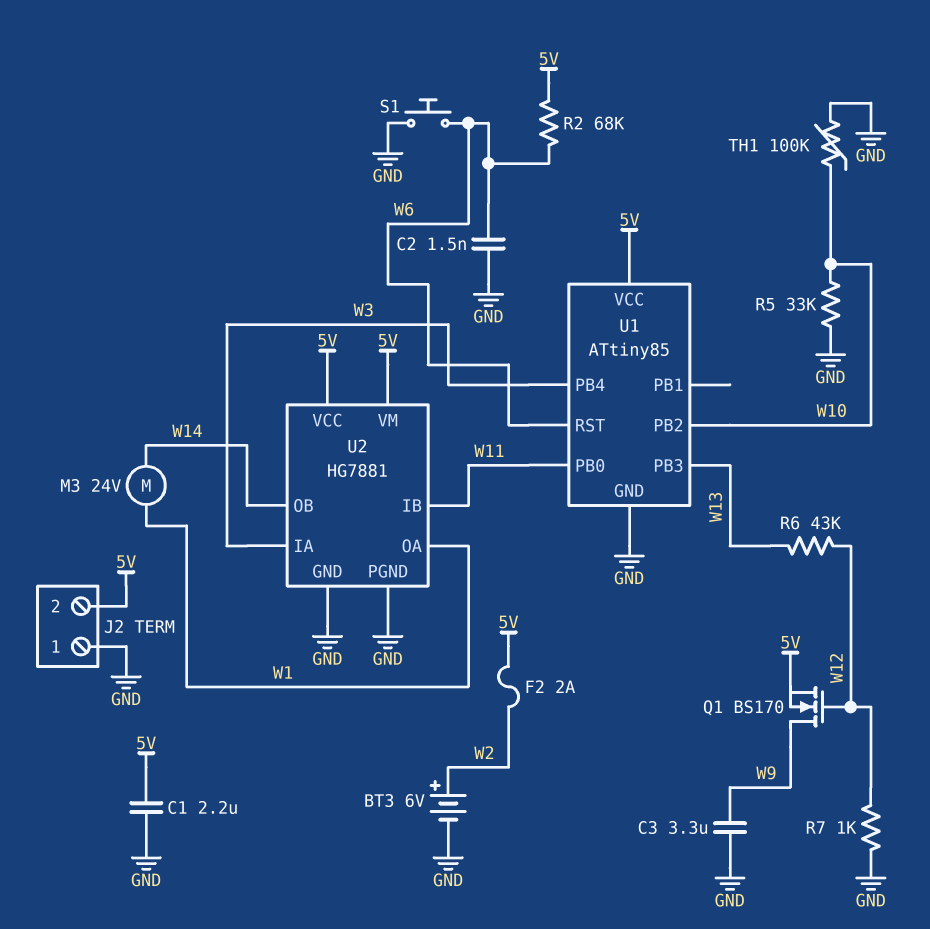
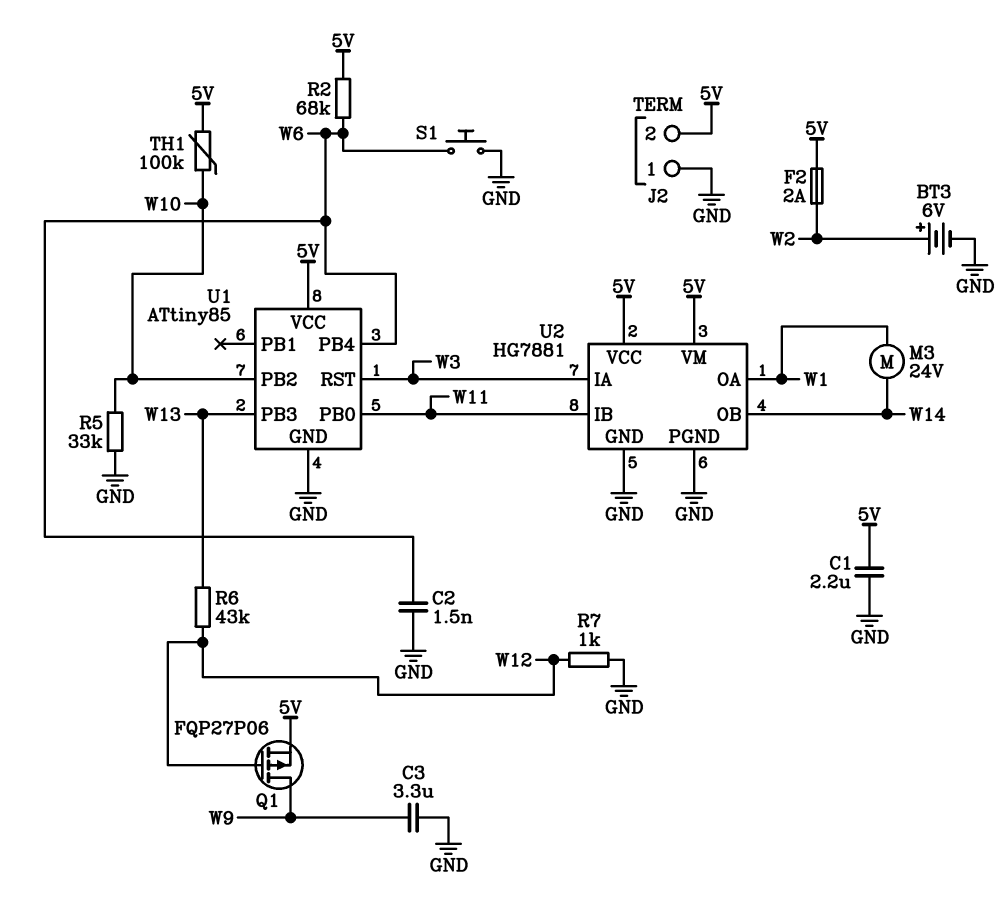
Q1: NMOS BS170 (G W12, D W9, S 5V) -> PMOS FQP27P06 (G W12, D W9, S 5V)
TH1: 100k (GND, W10) -> 100k (5V, W10)
U1 pin PB4: W3 -> W6
U1 pin RST: W6 -> W3

